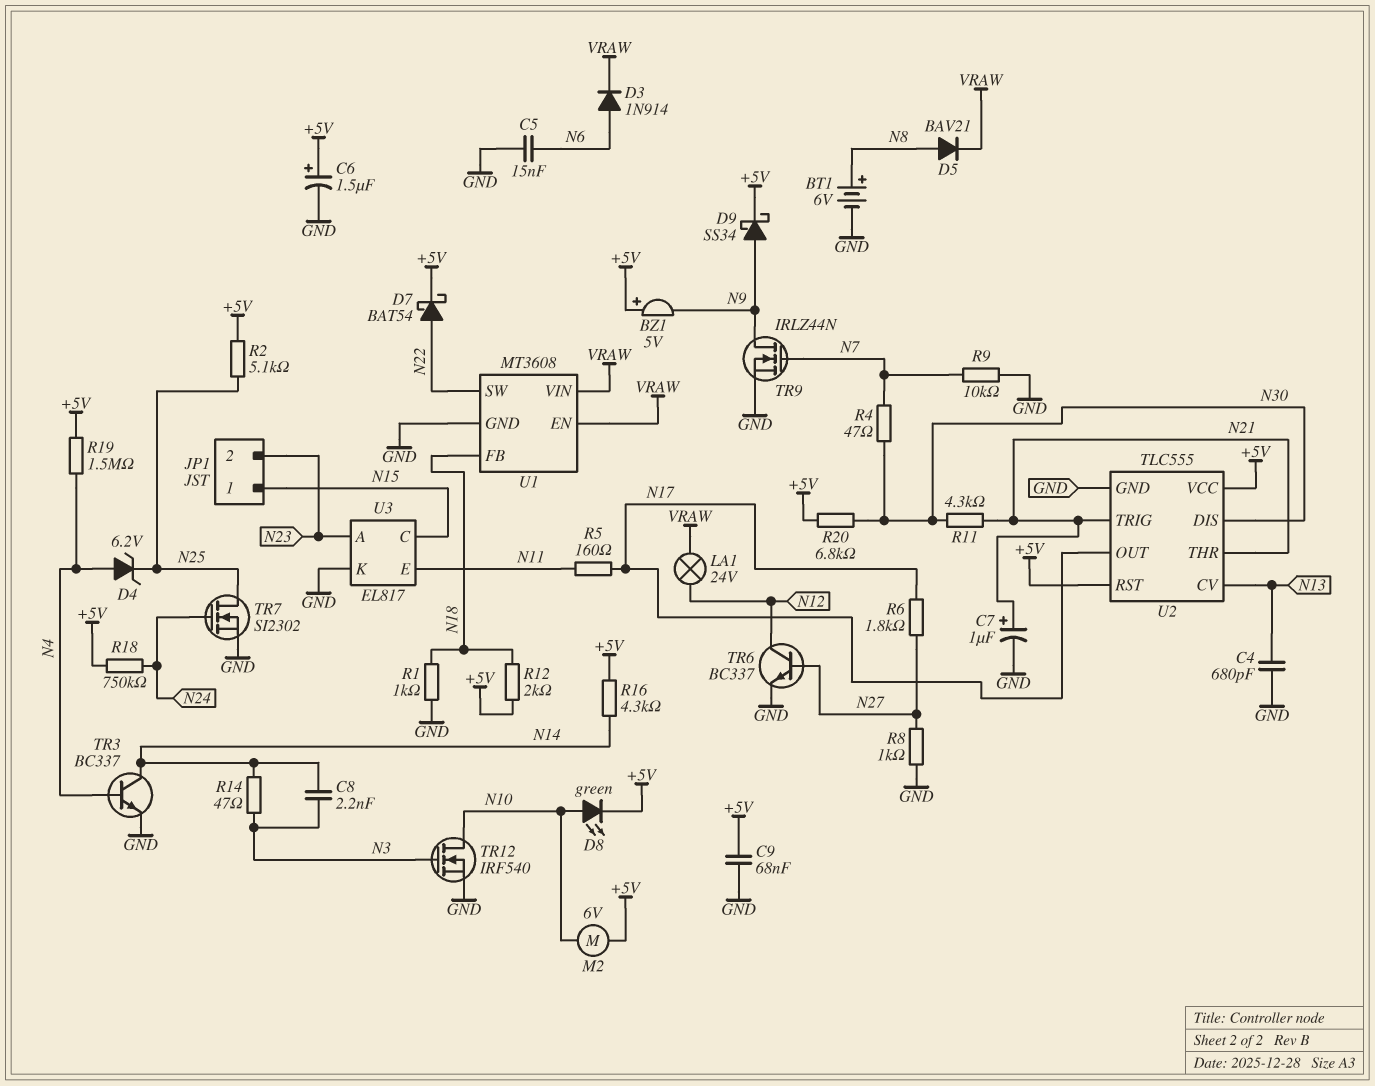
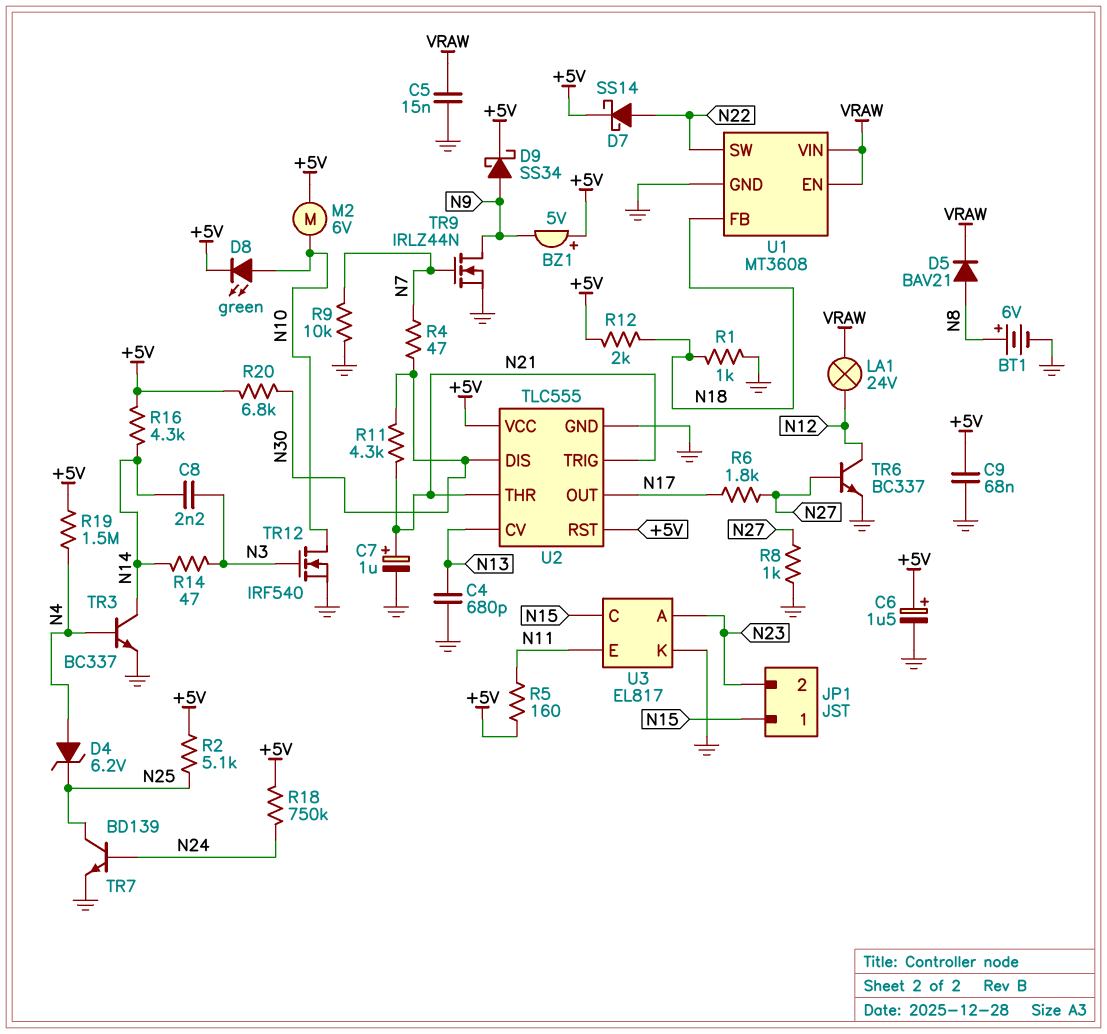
C5: 15nF (GND, N6) -> 15nF (GND, VRAW)
D3: diode 1N914 (A N6, K VRAW) -> none
D7: schottky BAT54 (A N22, K +5V) -> schottky SS14 (A N22, K +5V)
R5: 160 (N11, N17) -> 160 (+5V, N11)
TR7: NMOS SI2302 (G N24, D N25, S GND) -> NPN BD139 (B N24, C N25, E GND)

